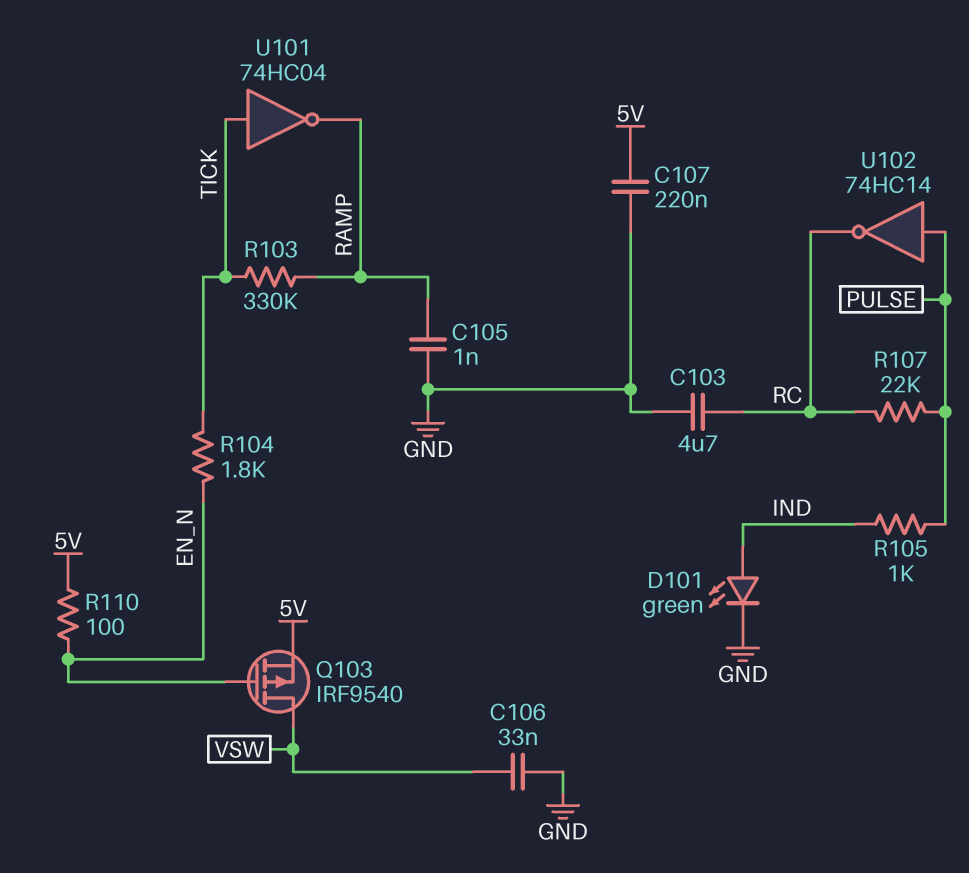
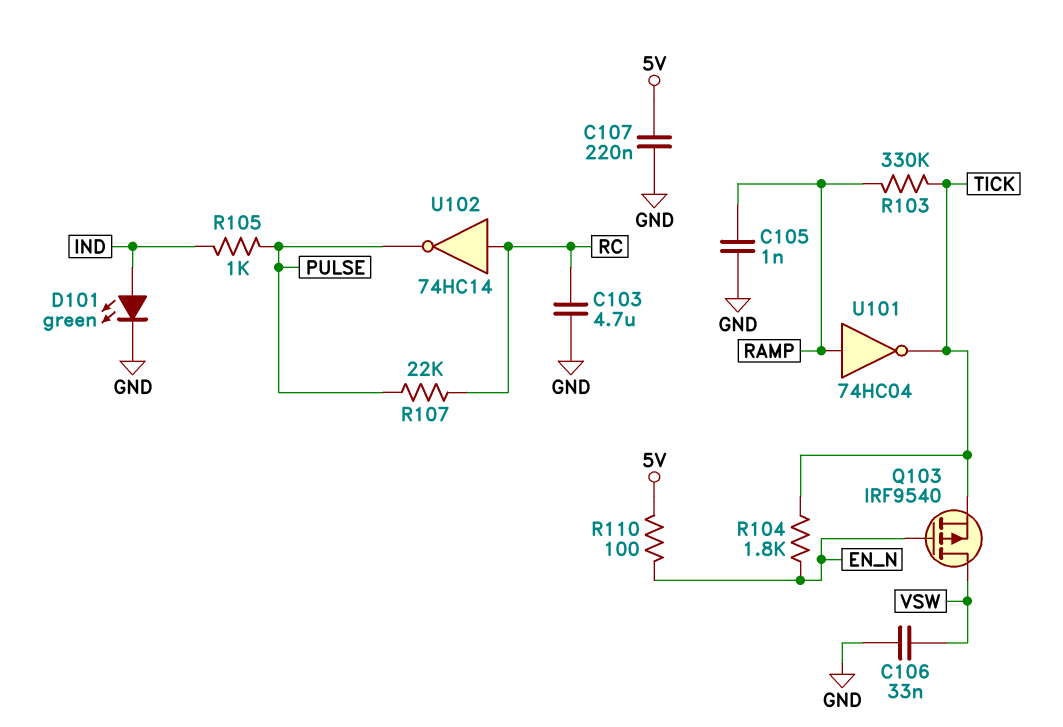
Q103: PMOS IRF9540 (G EN_N, D VSW, S 5V) -> PMOS IRF9540 (G EN_N, D VSW, S TICK)
U101: NOT 74HC04 (in TICK, out RAMP) -> NOT 74HC04 (in RAMP, out TICK)
U102: NOT 74HC14 (in PULSE, out RC) -> NOT 74HC14 (in RC, out PULSE)

